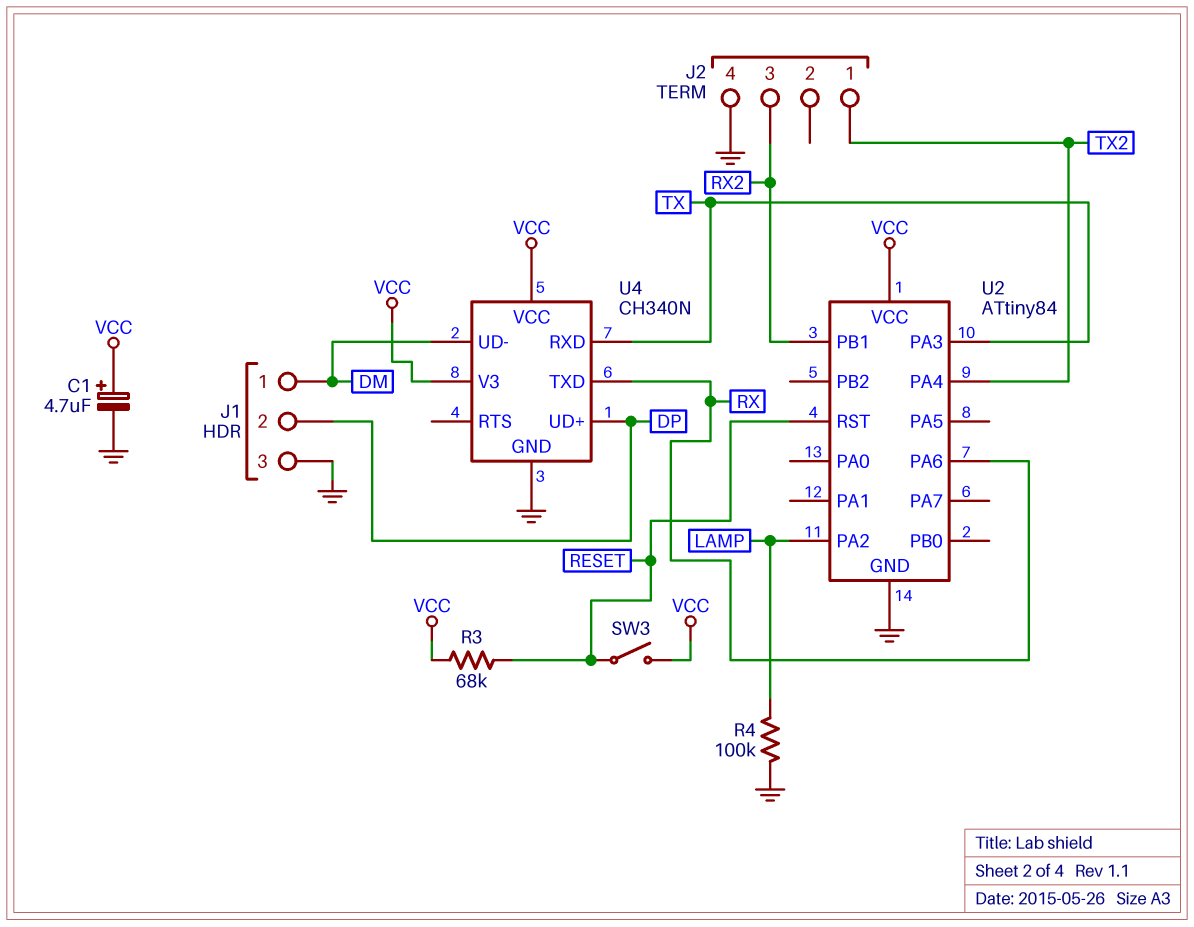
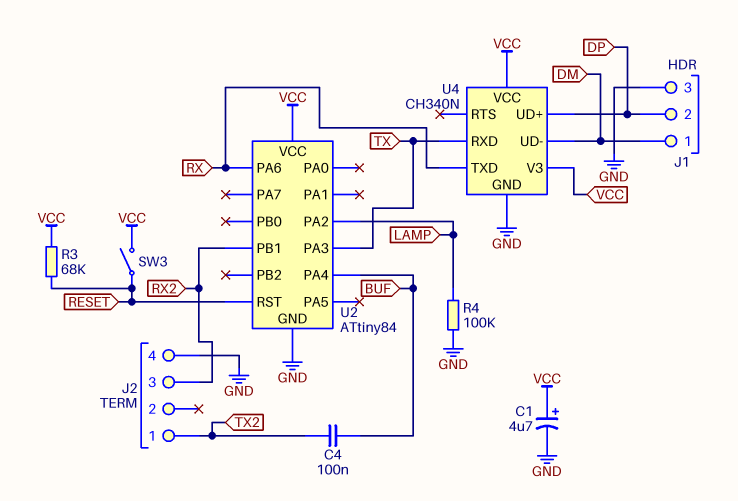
C4: none -> 100nF (BUF, TX2)
U2 pin PA4: TX2 -> BUF

